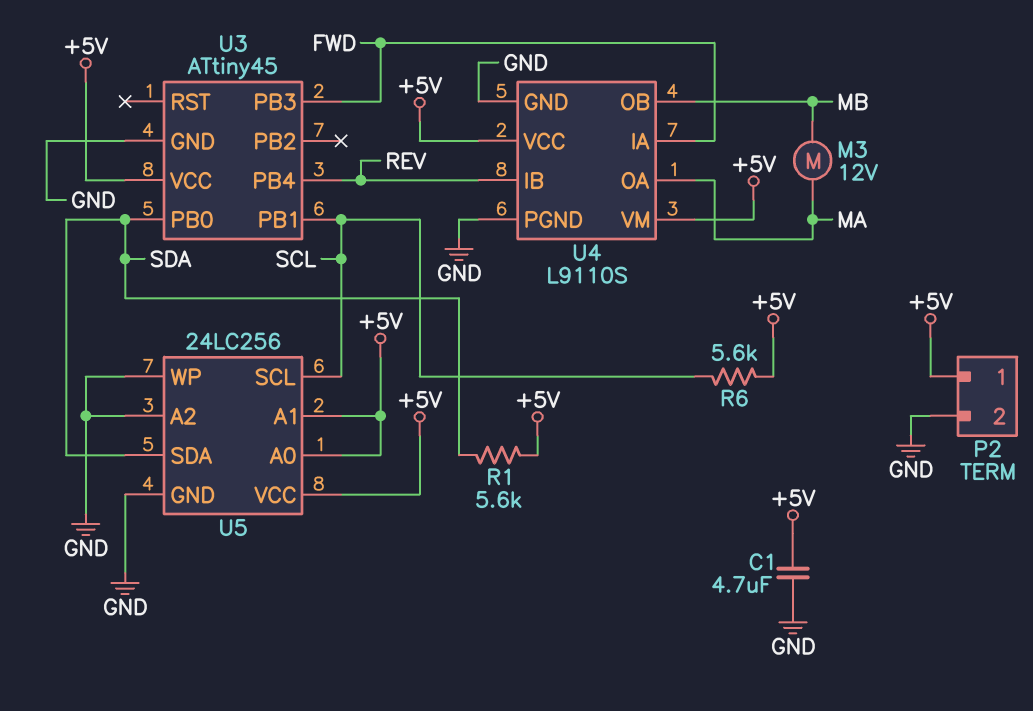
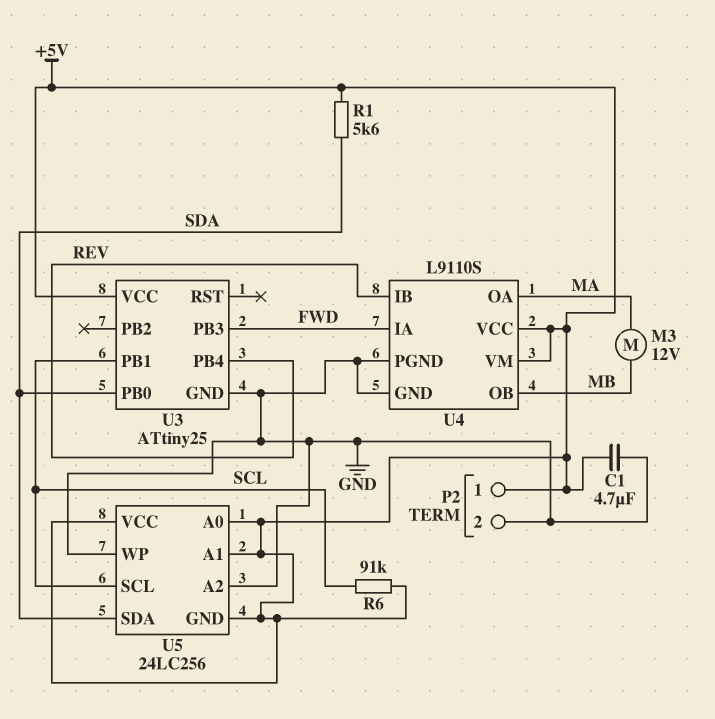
R6: 5.6k (+5V, SCL) -> 91k (+5V, SCL)
U3: ATtiny45 -> ATtiny25
U5 pin GND: GND -> +5V

